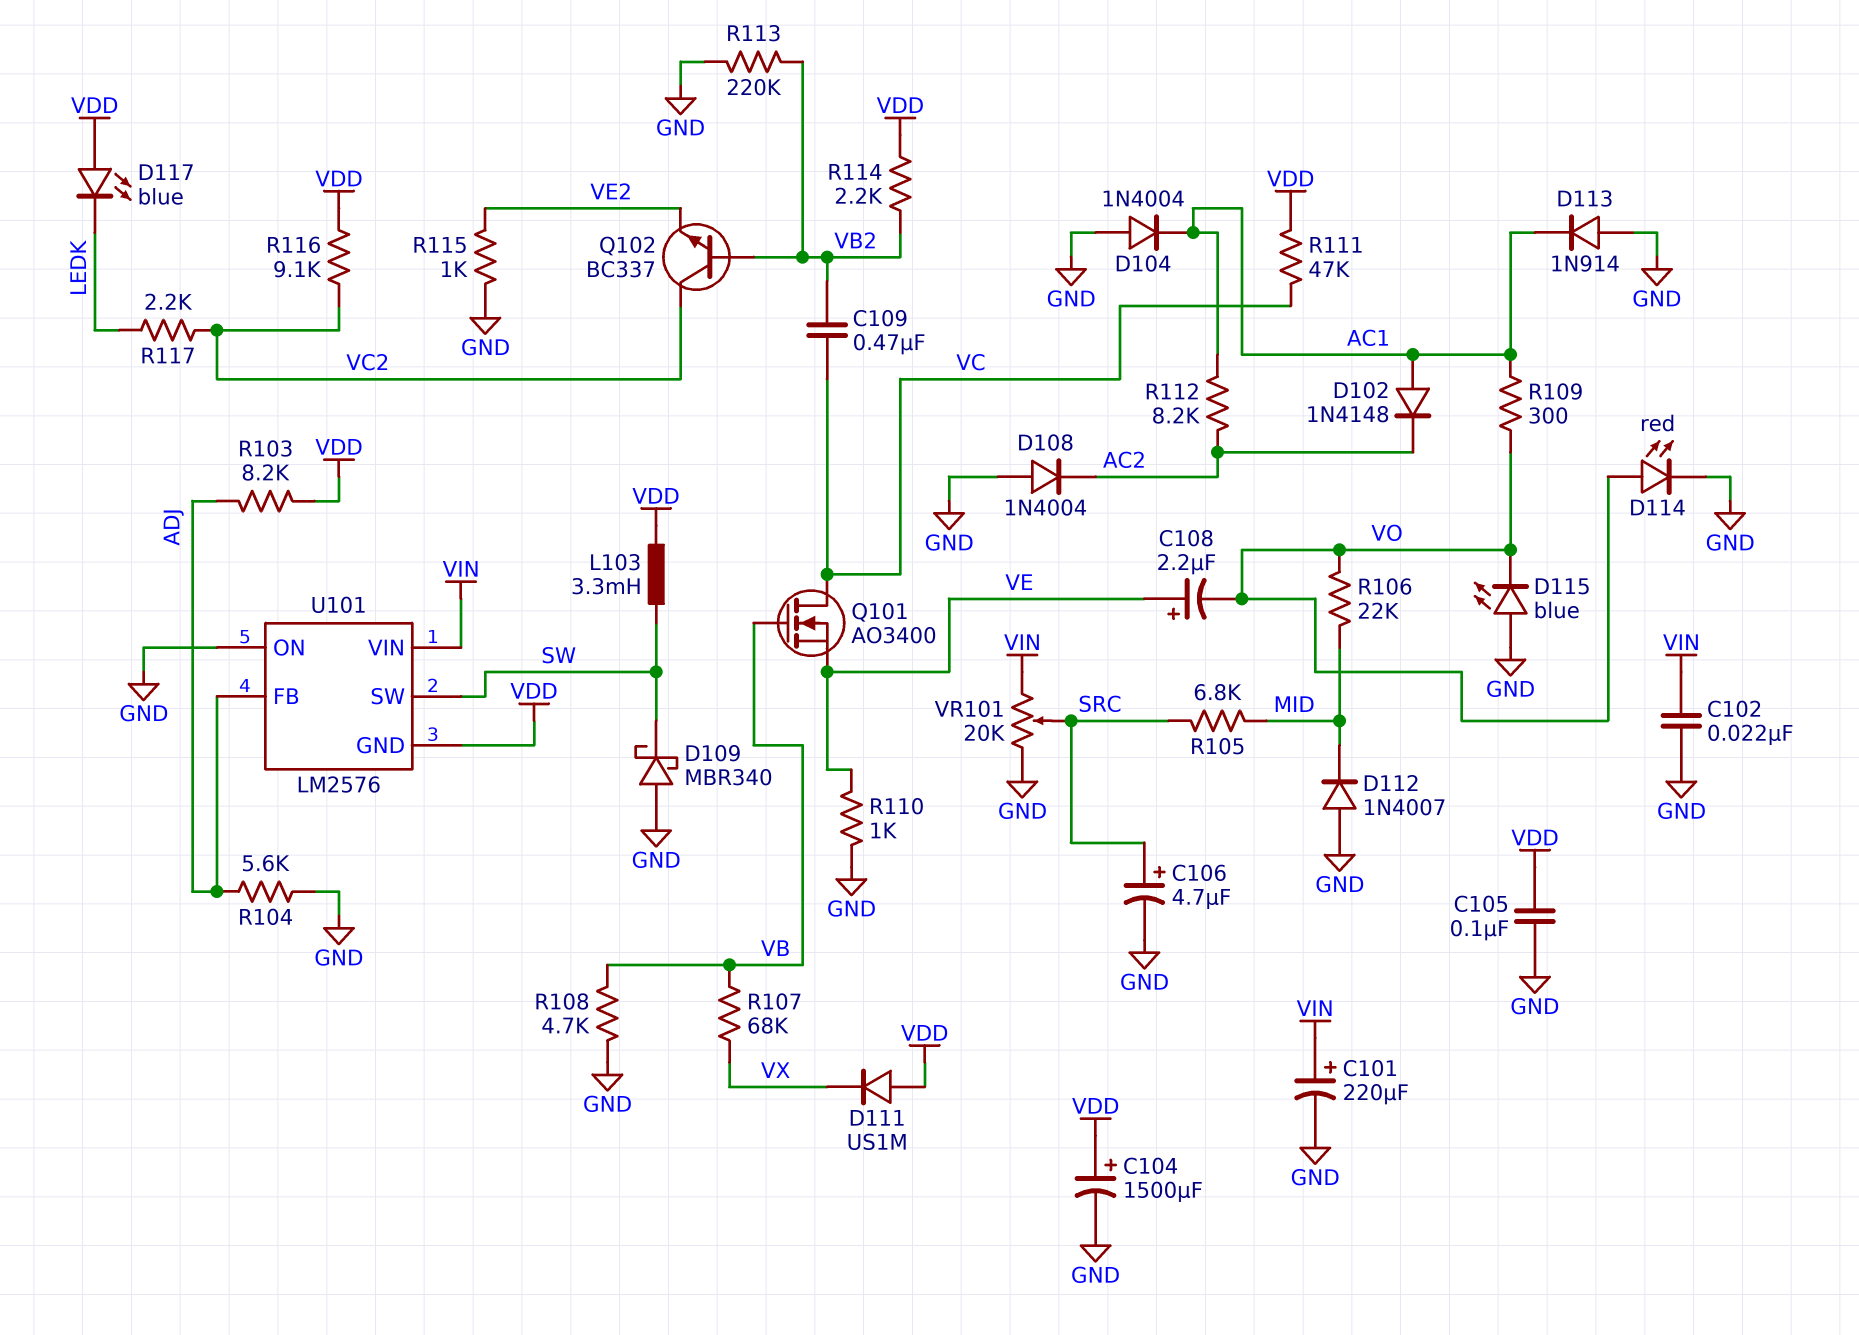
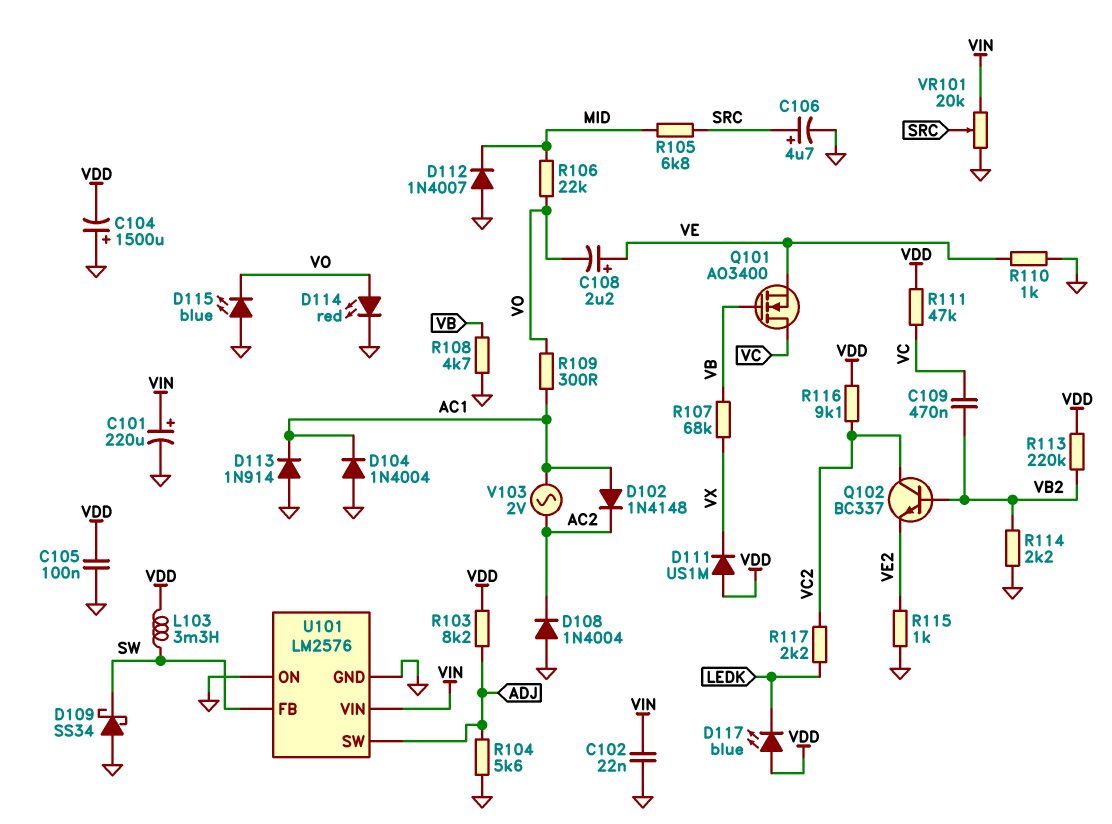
C104: 1500uF (plus VDD, minus GND) -> 1500uF (plus GND, minus VDD)
D109: schottky MBR340 (A GND, K SW) -> schottky SS34 (A GND, K SW)
R112: 8.2k (AC1, AC2) -> none
R113: 220k (GND, VB2) -> 220k (VB2, VDD)
R114: 2.2k (VB2, VDD) -> 2.2k (GND, VB2)
U101 pin FB: ADJ -> SW
U101 pin GND: VDD -> GND
U101 pin SW: SW -> ADJ
V103: none -> AC 2V (AC1, AC2)

